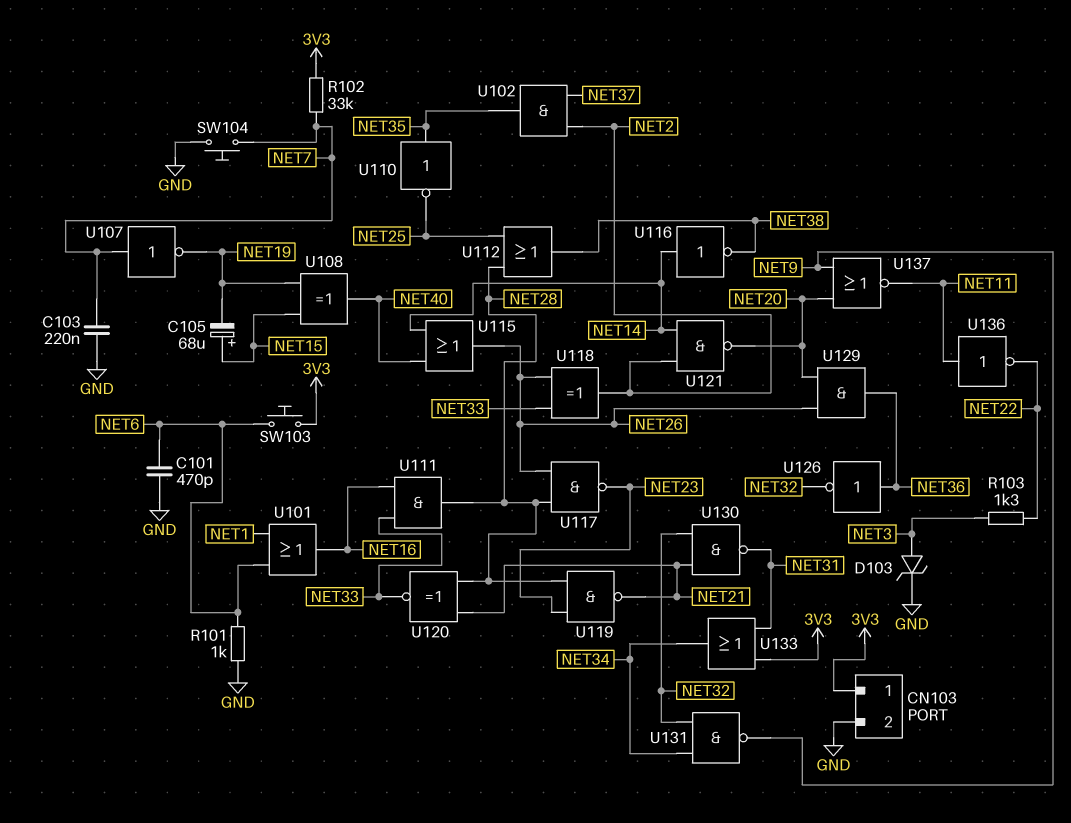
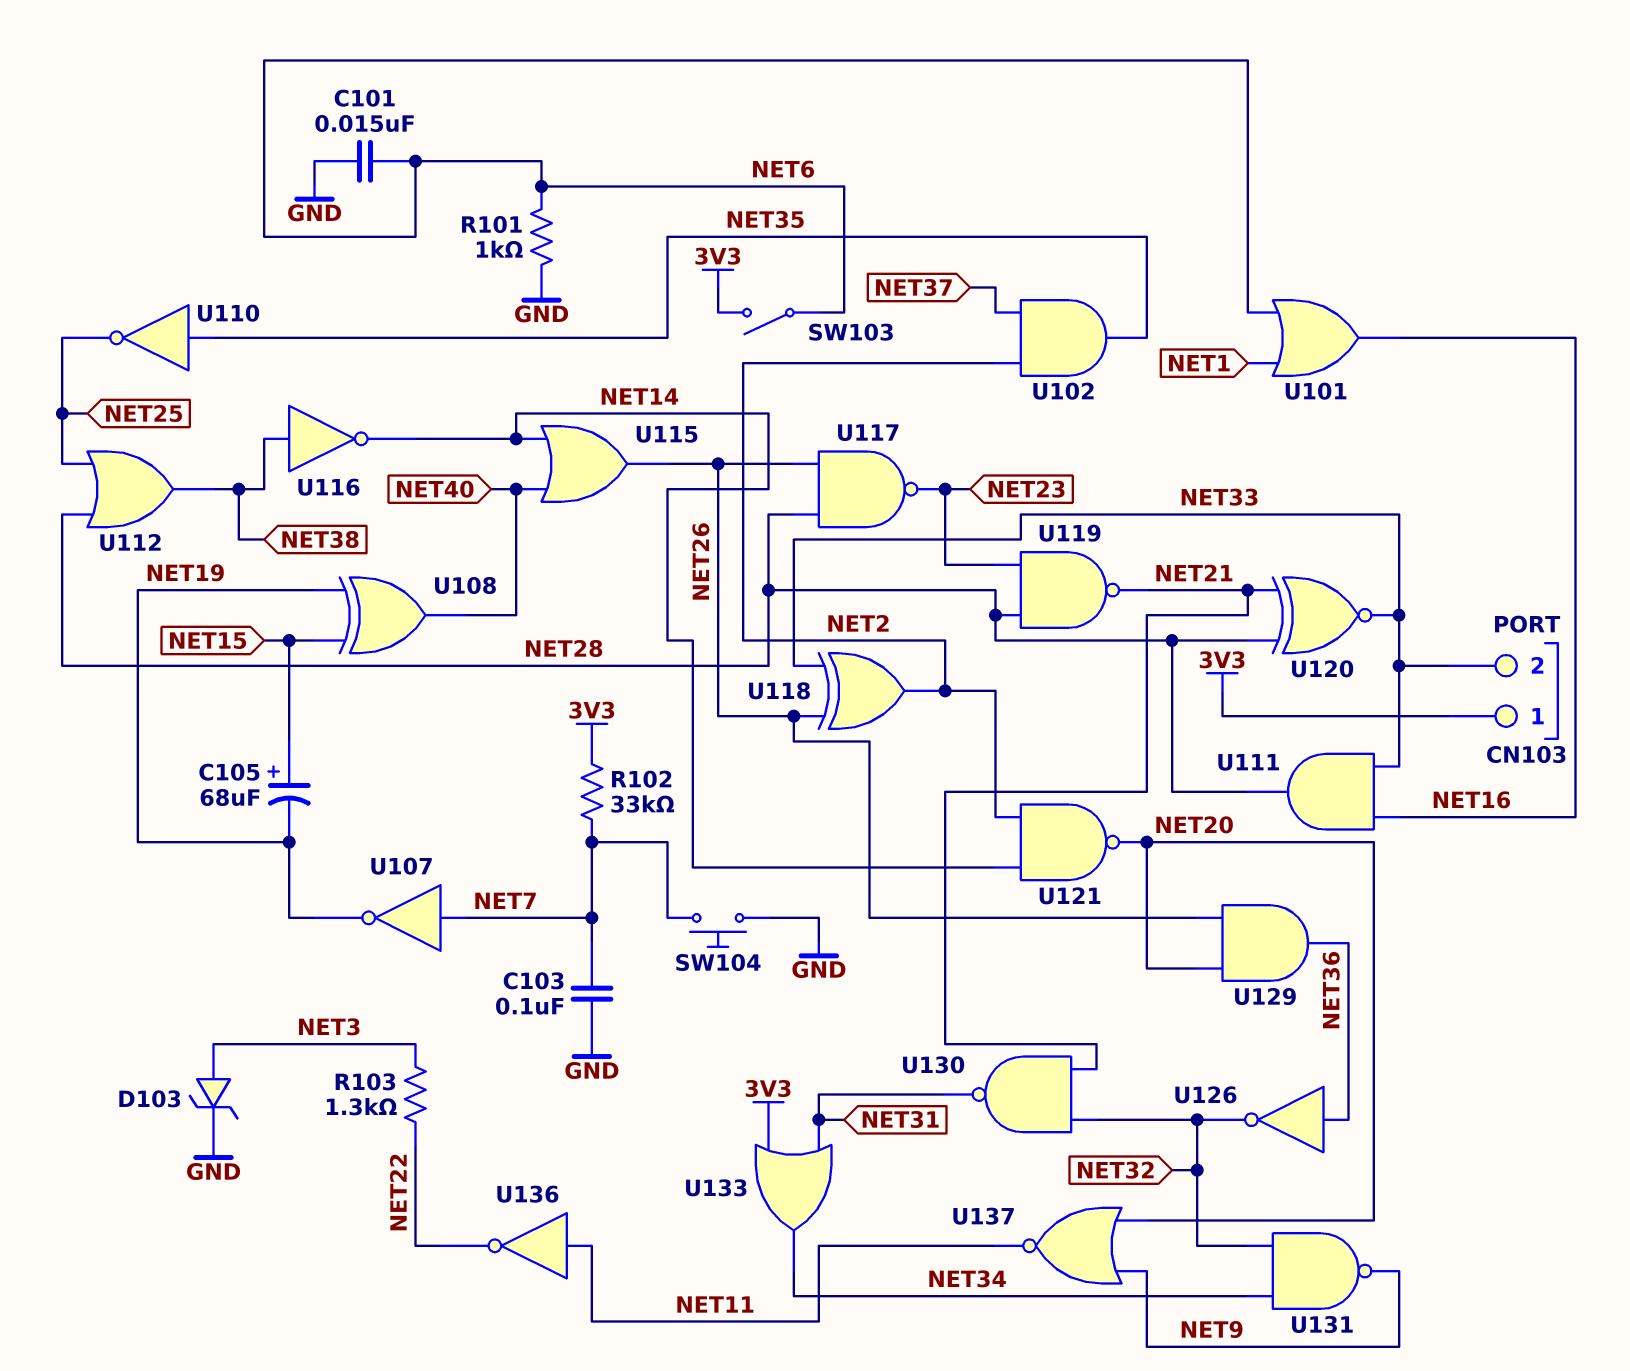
C101: 470pF (GND, NET6) -> 15nF (GND, NET6)
C103: 220nF (GND, NET7) -> 100nF (GND, NET7)
CN103 pin 2: GND -> NET33
SW103: button (3V3, NET6) -> switch (3V3, NET6)
U116: NOT (in NET14, out NET38) -> NOT (in NET38, out NET14)

